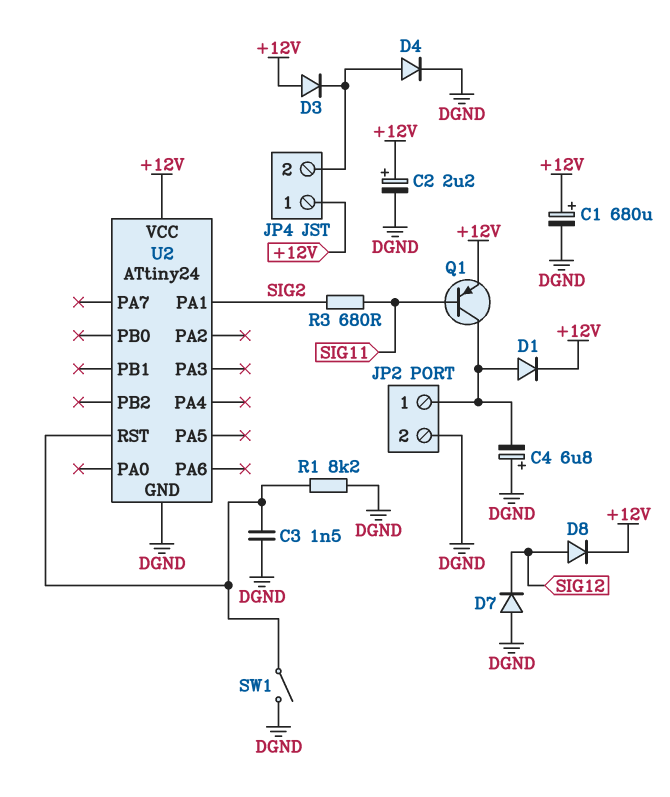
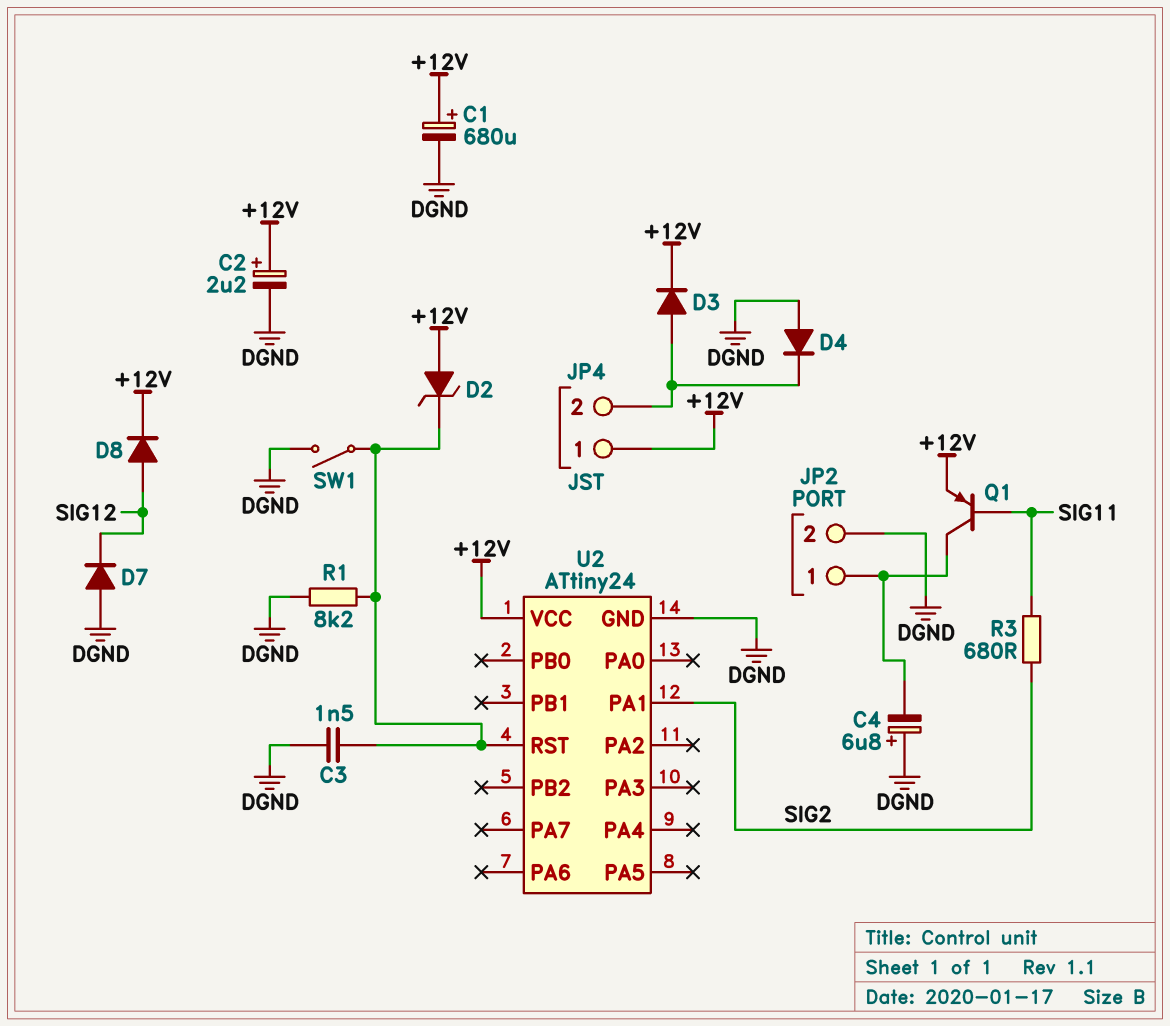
D1: diode (A JP2/1, K +12V) -> none
D2: none -> zener (A +12V, K U2/RST)
D3: diode (A +12V, K JP4/2) -> diode (A JP4/2, K +12V)
D4: diode (A JP4/2, K DGND) -> diode (A DGND, K JP4/2)

